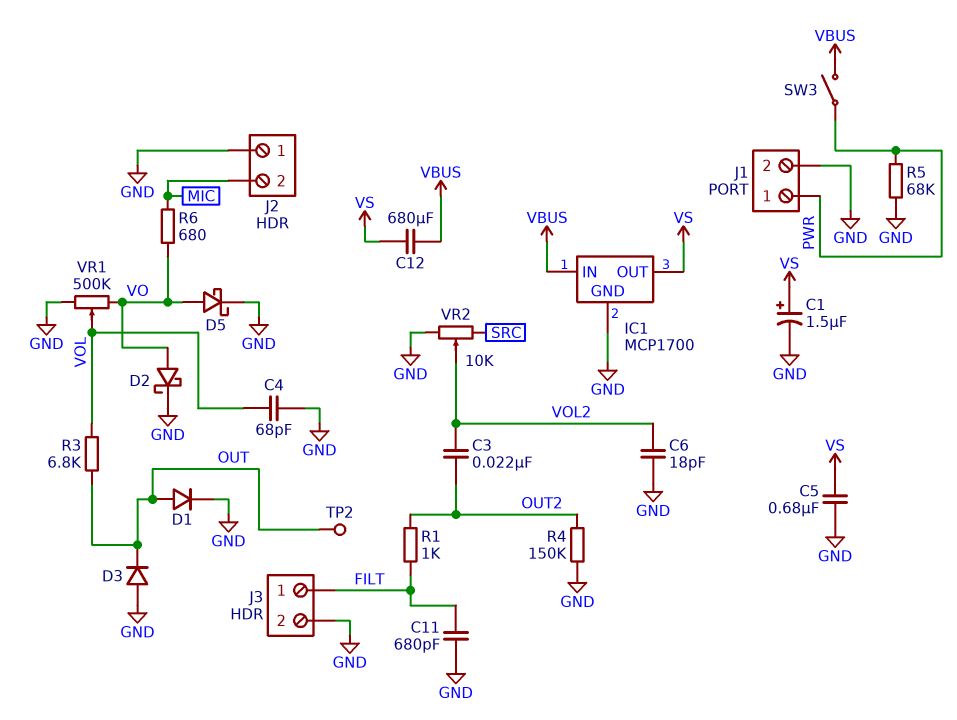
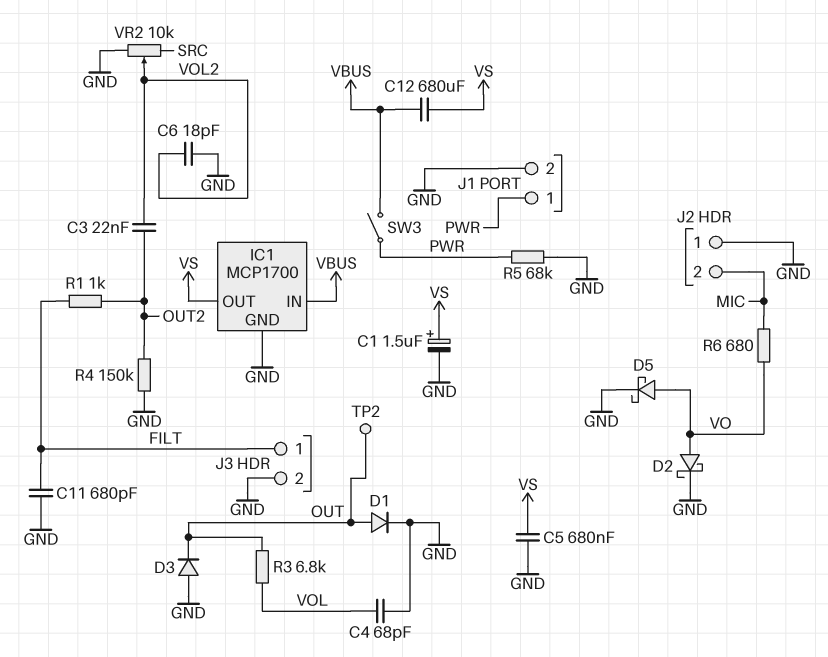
VR1: 500k (GND, VO, wiper VOL) -> none

